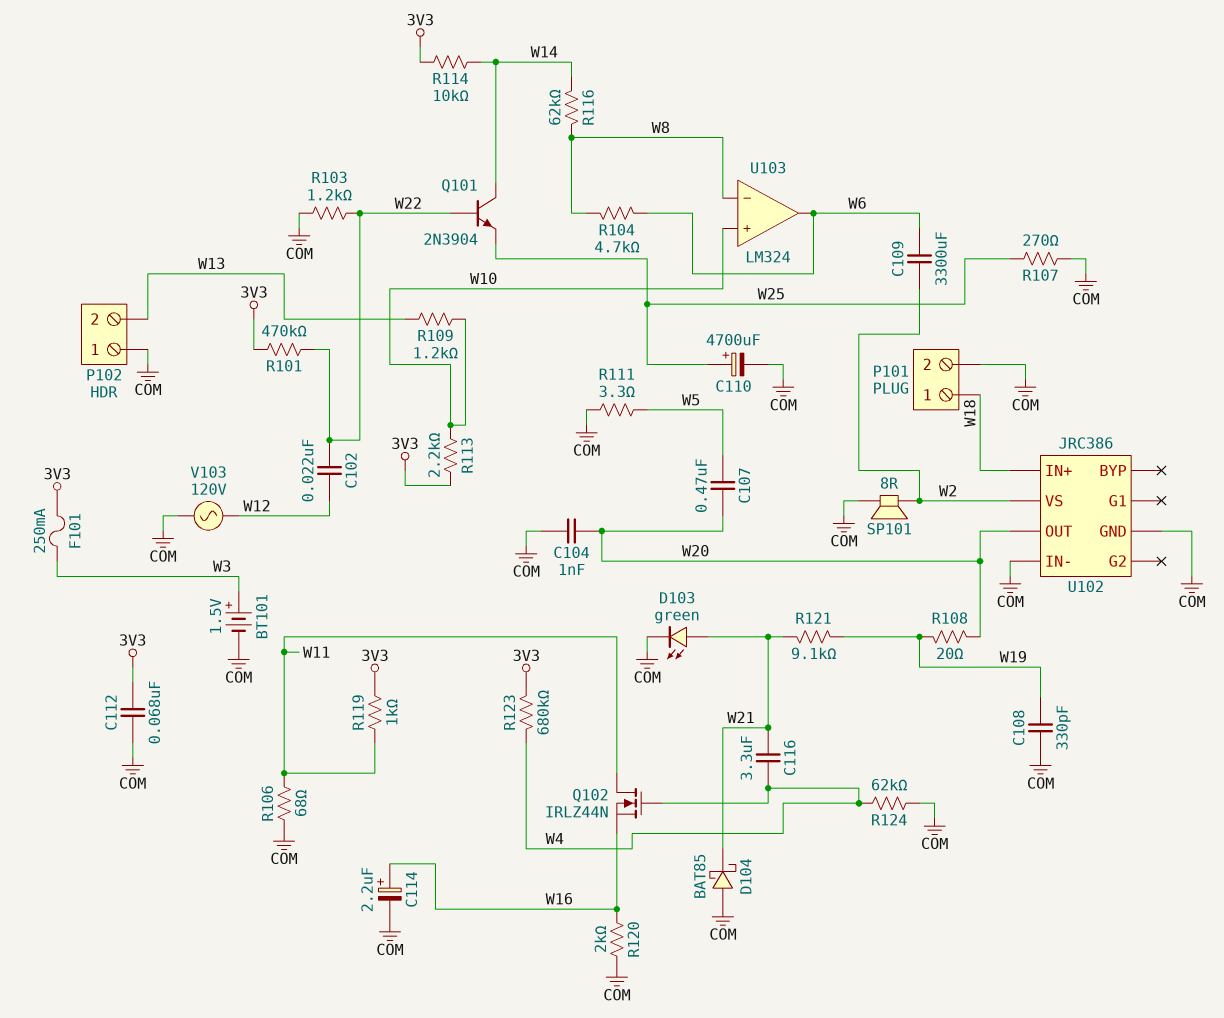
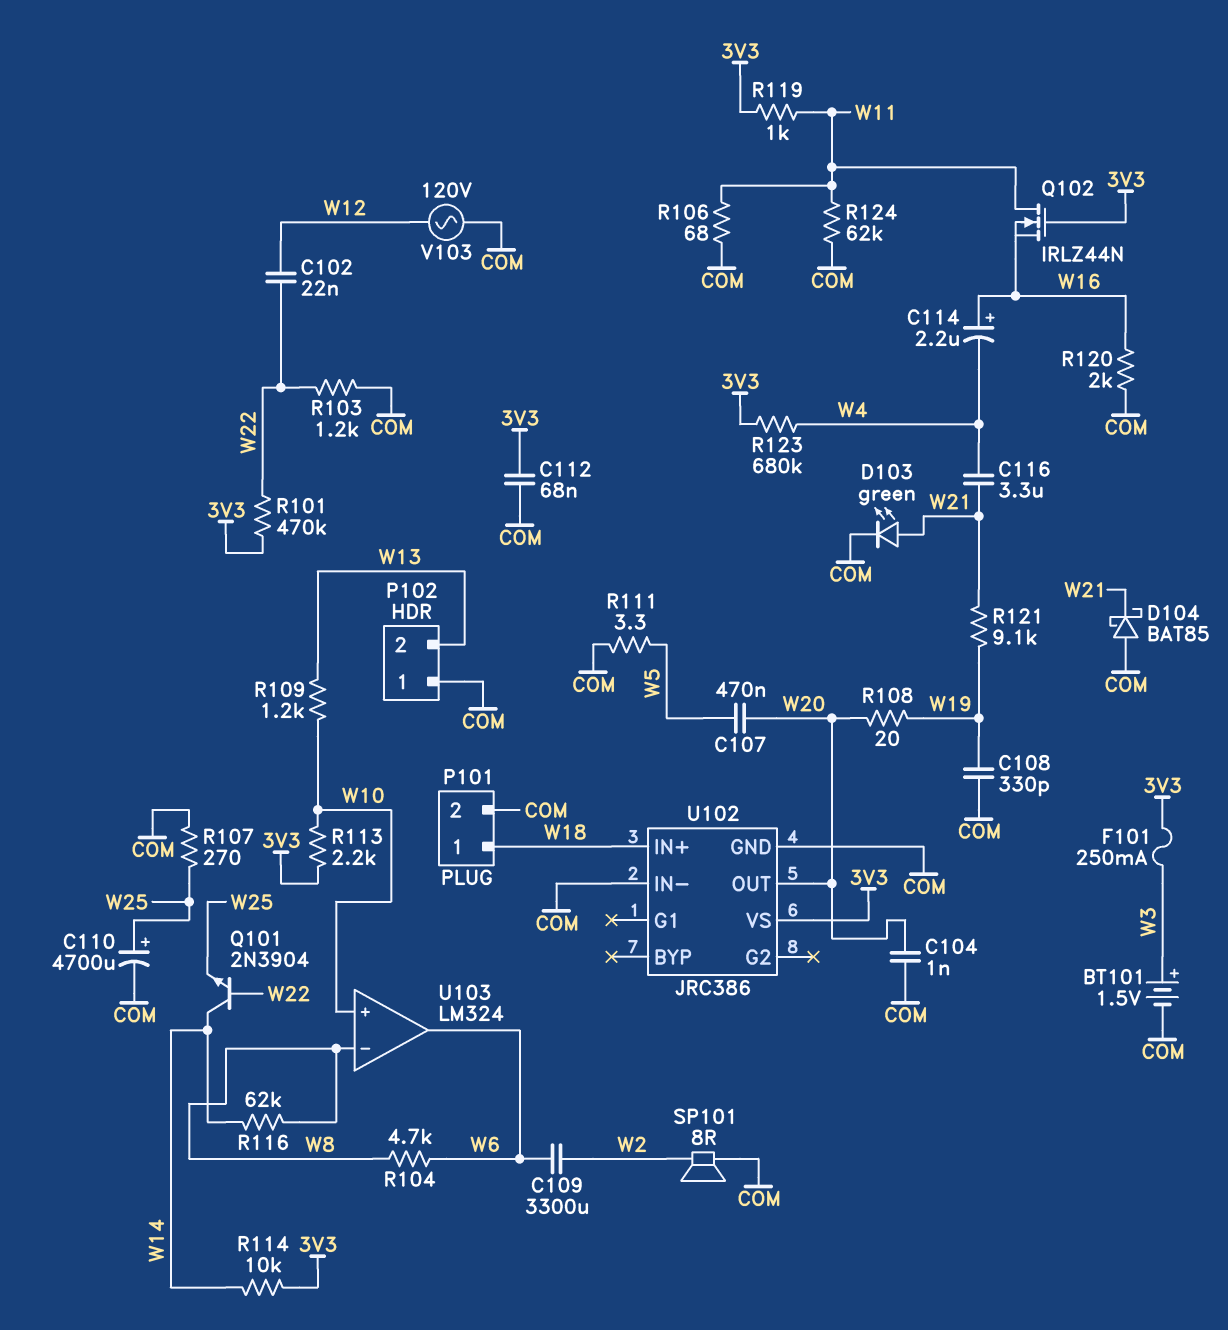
C114: 2.2uF (plus W16, minus COM) -> 2.2uF (plus W16, minus W4)
Q102: NMOS IRLZ44N (G W4, D W11, S W16) -> NMOS IRLZ44N (G 3V3, D W11, S W16)
R124: 62k (COM, W4) -> 62k (COM, W11)
U102 pin VS: W2 -> 3V3

